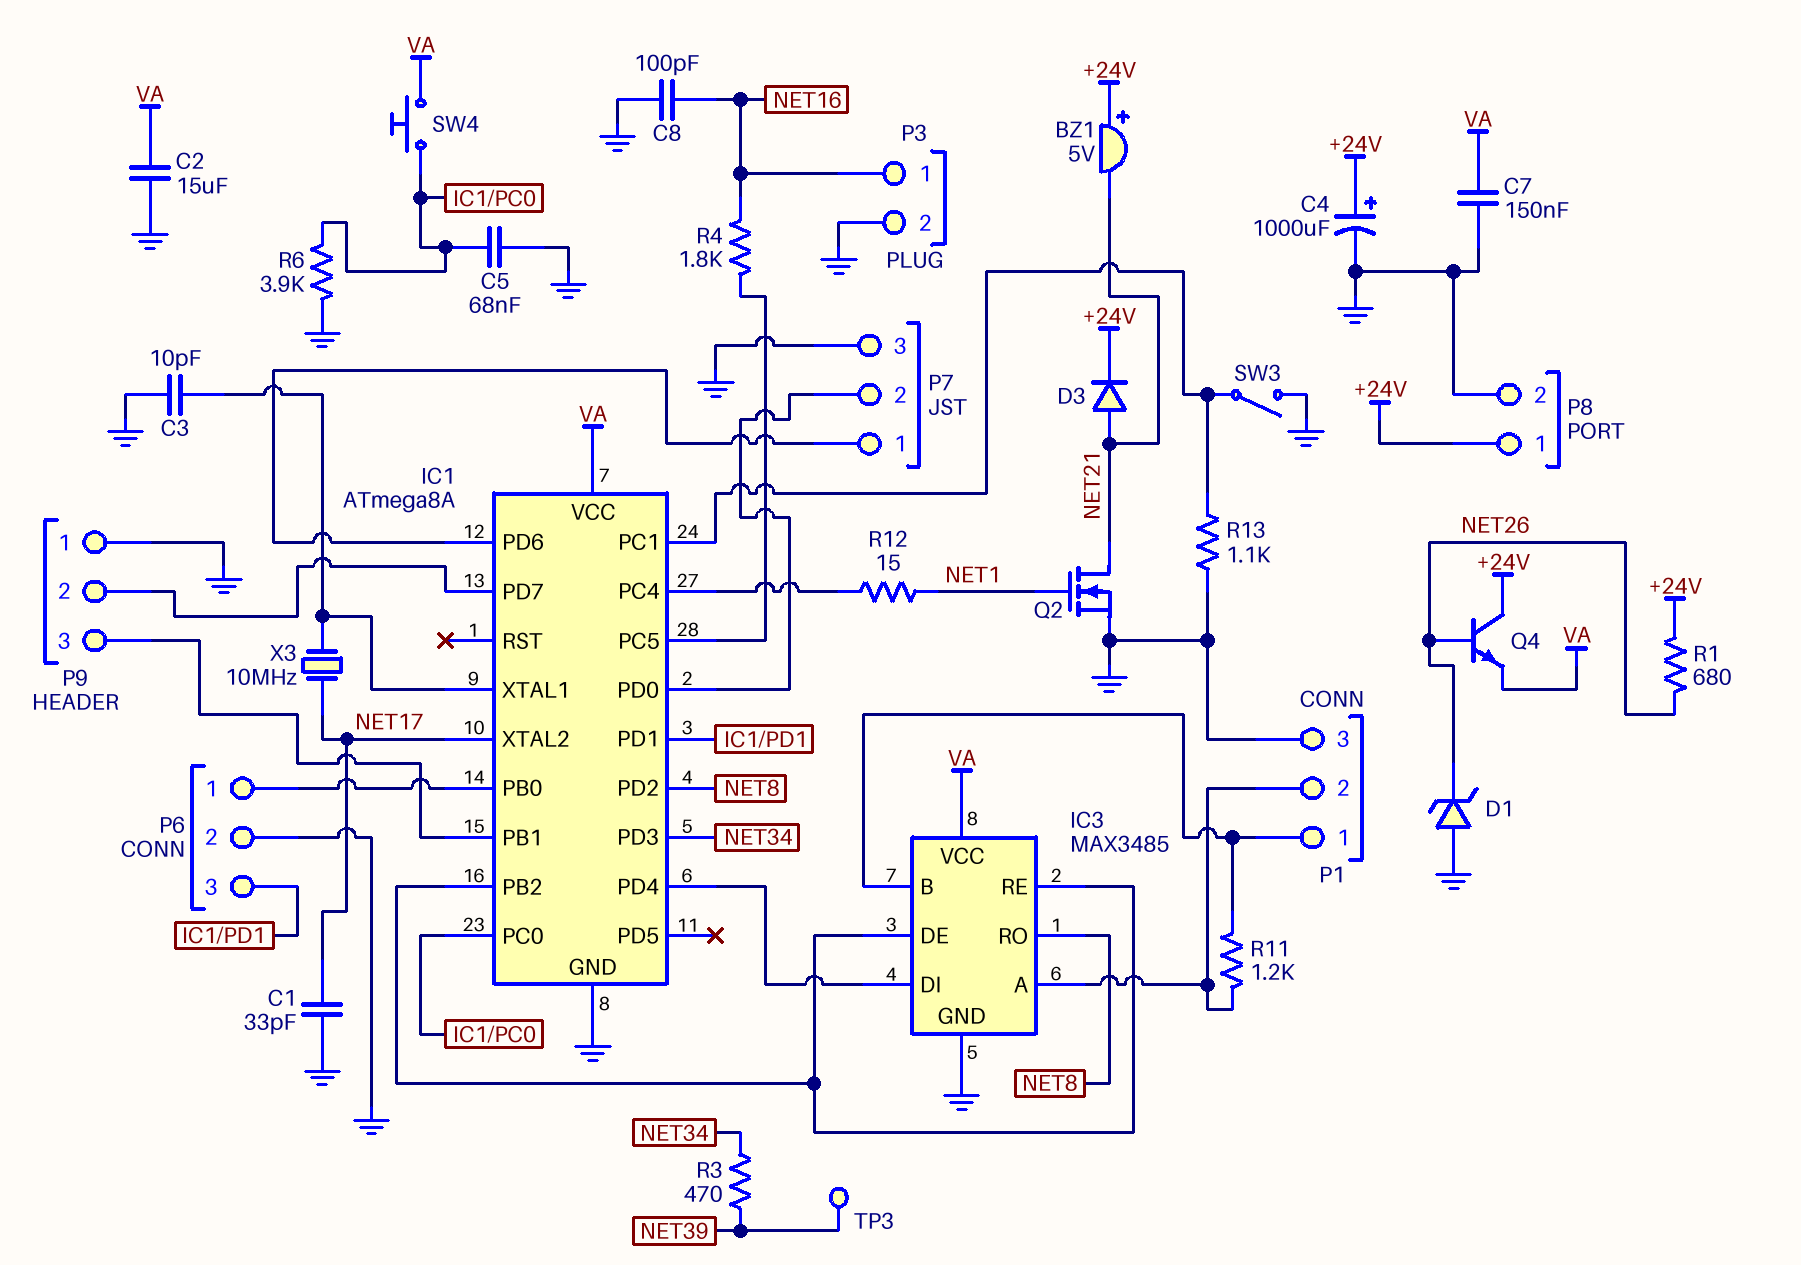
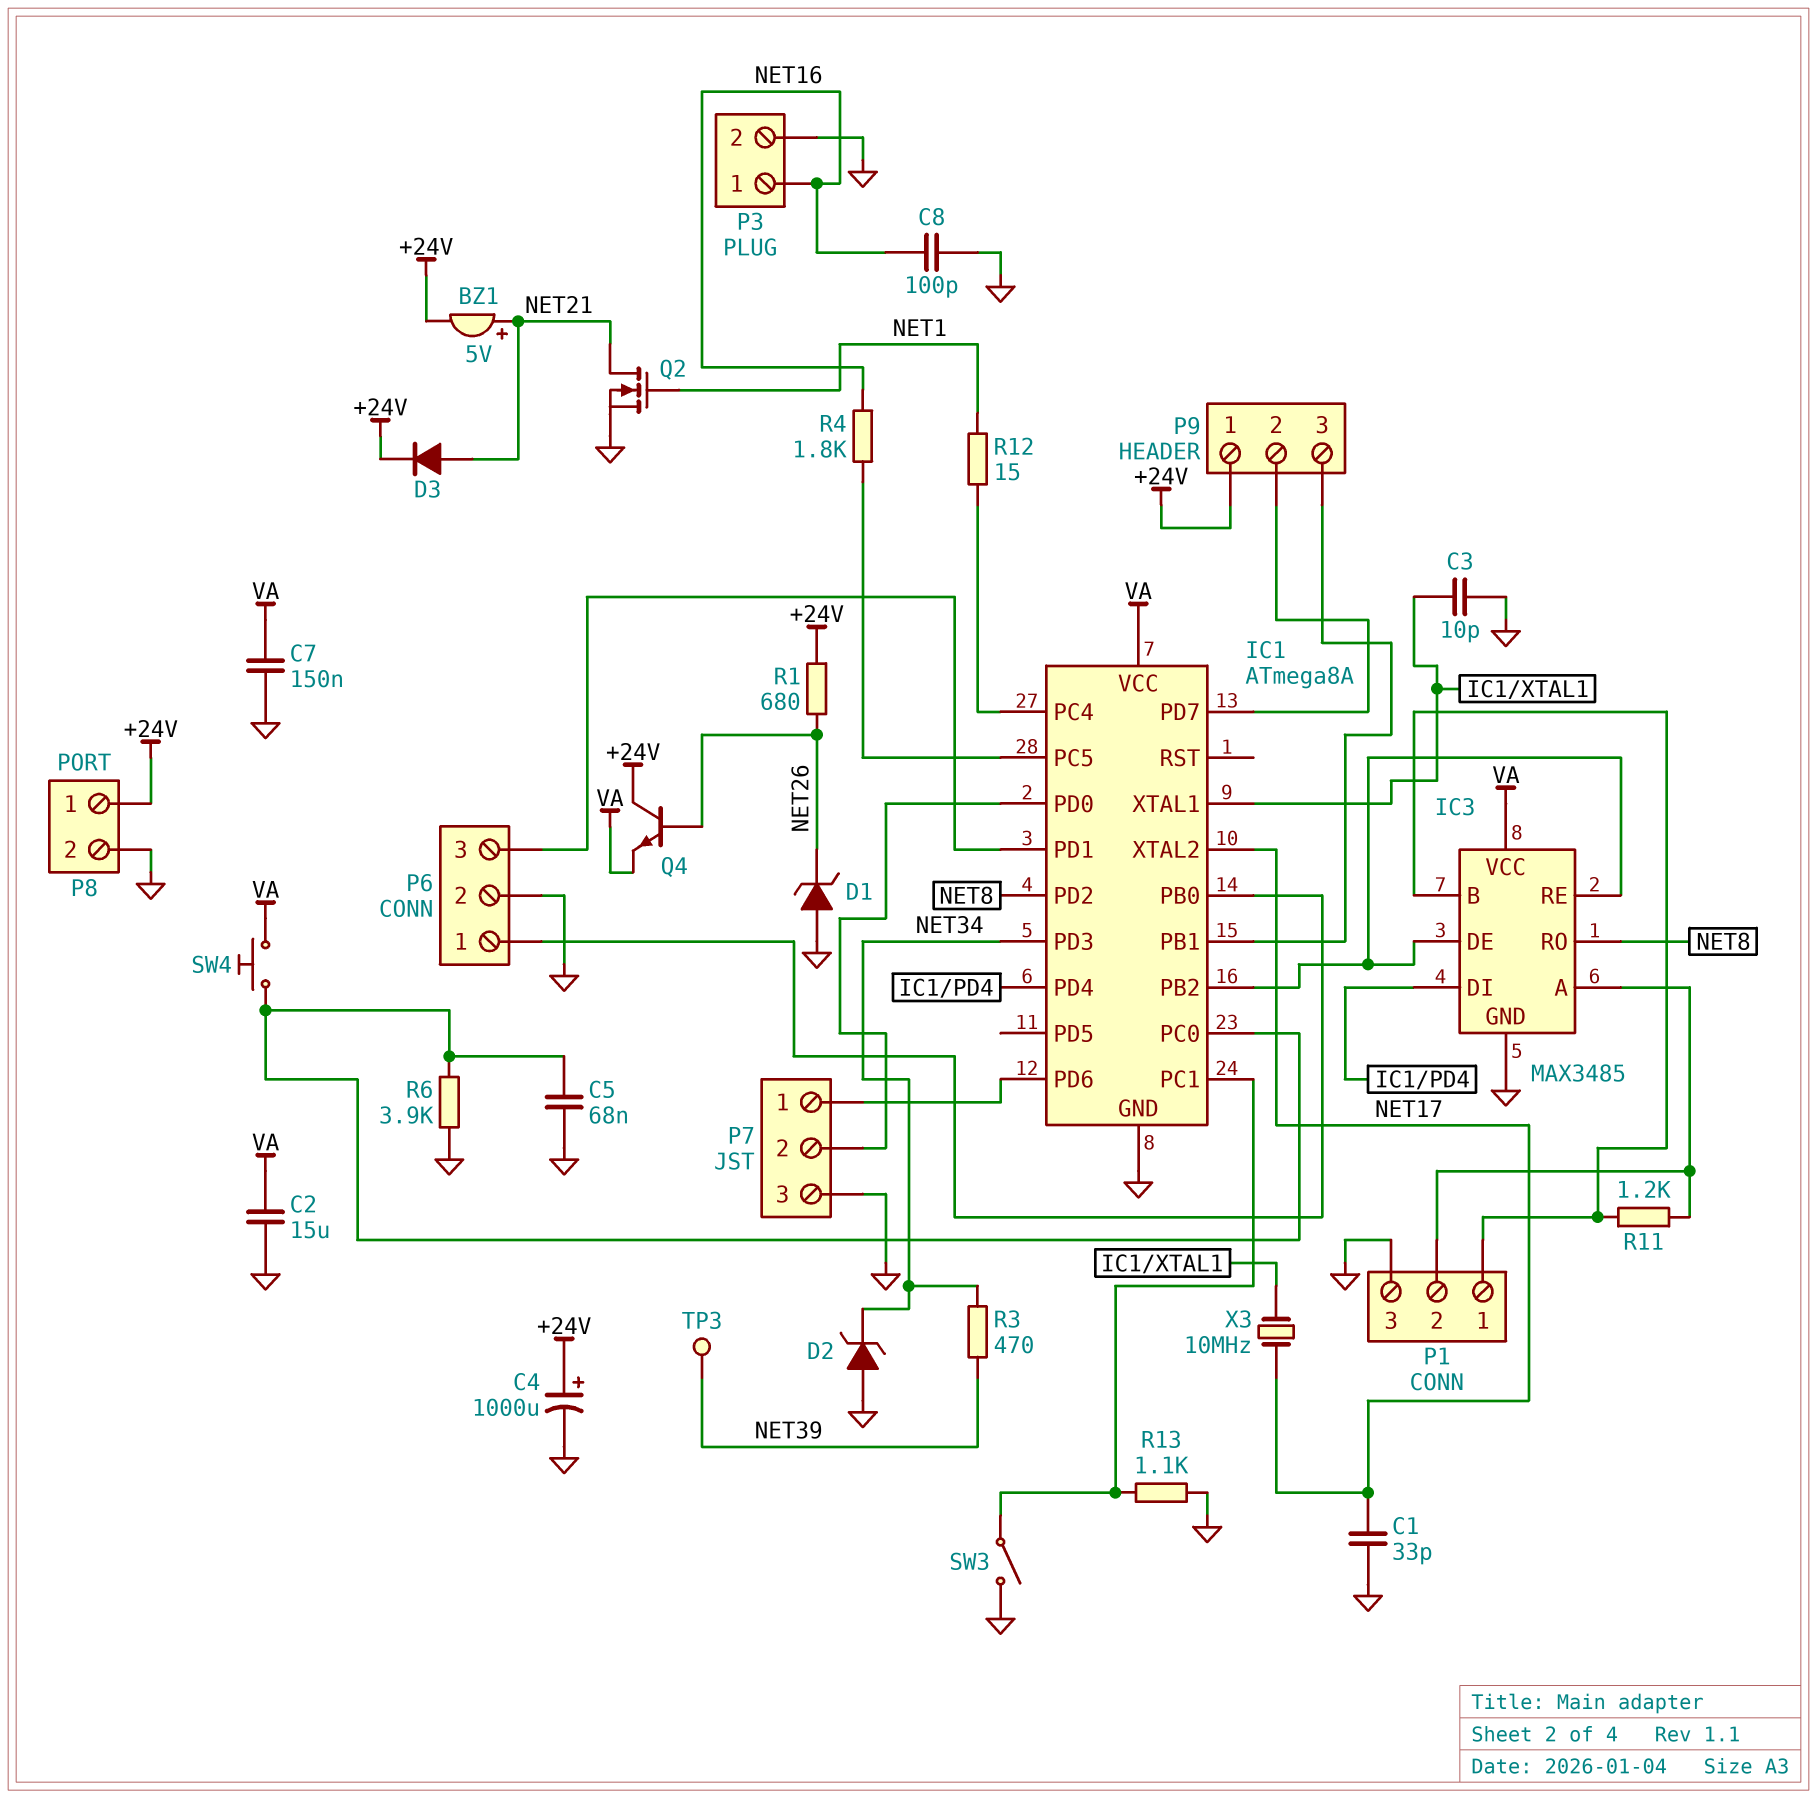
BZ1: buzzer 5V (plus +24V, minus NET21) -> buzzer 5V (plus NET21, minus +24V)
D2: none -> zener (A GND, K NET34)
P9 pin 1: GND -> +24V

